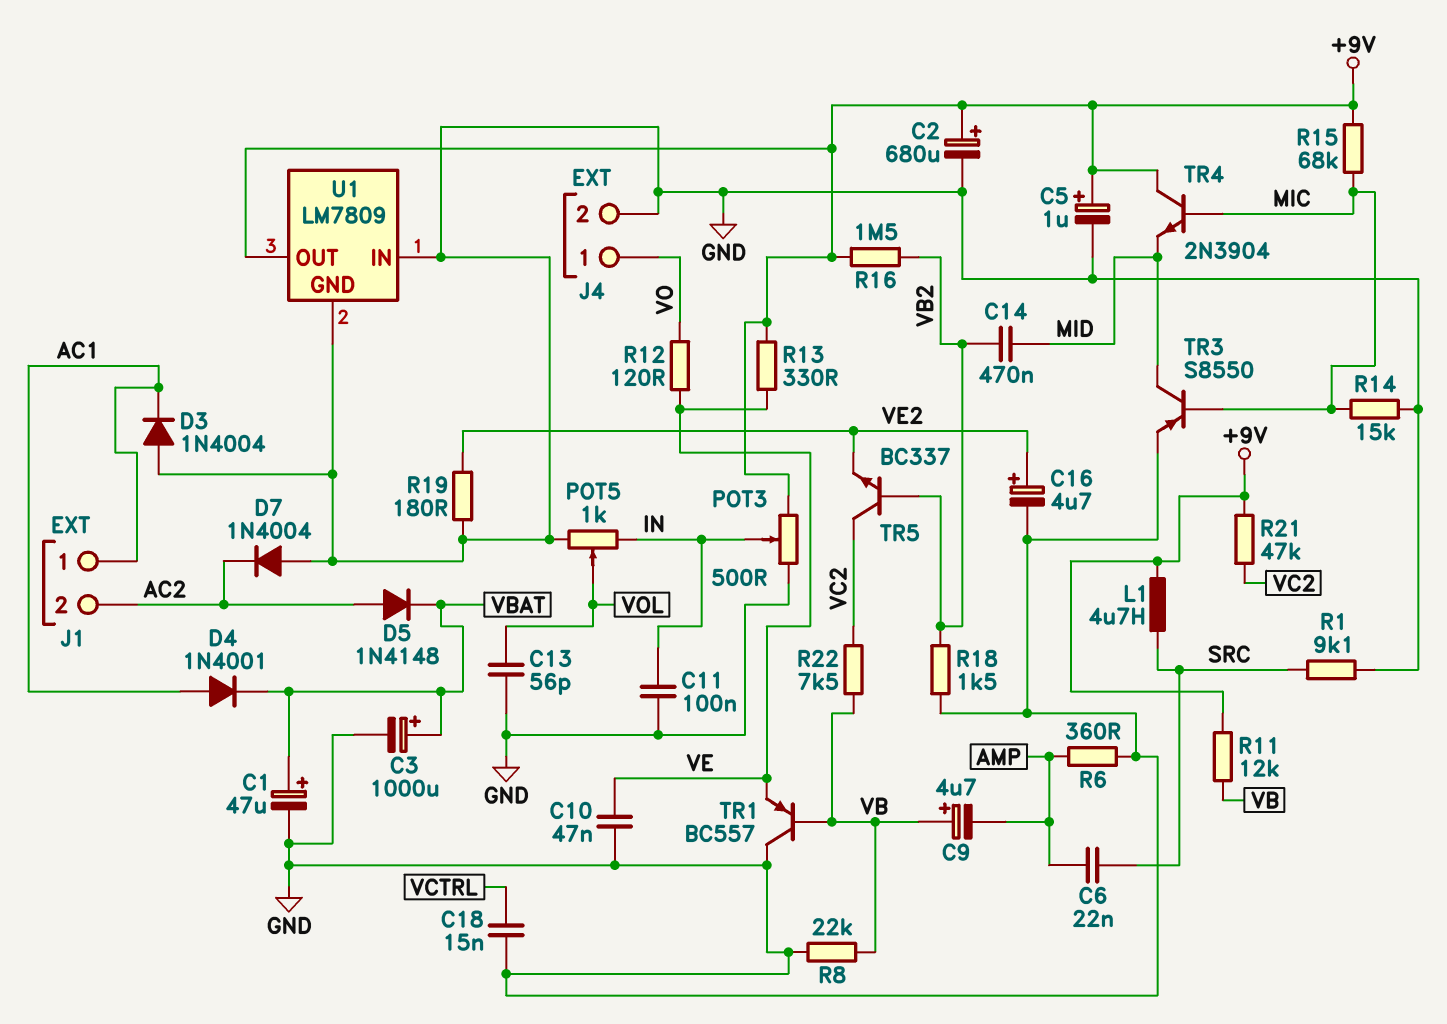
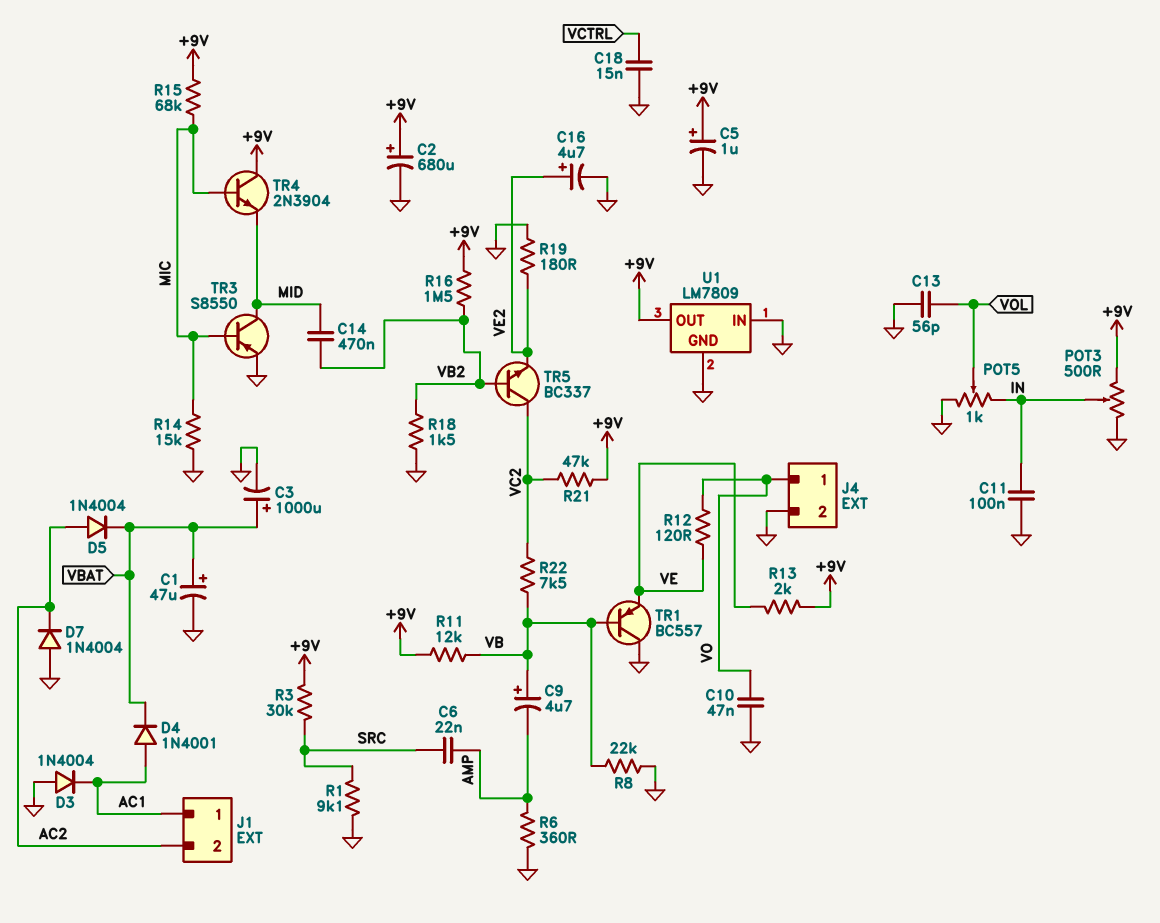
C10: 47nF (GND, VE) -> 47nF (GND, VO)
D5: diode 1N4148 (A AC2, K VBAT) -> diode 1N4004 (A AC2, K VBAT)
L1: 4.7uH (+9V, SRC) -> none
R3: none -> 30k (+9V, SRC)
R13: 330 (+9V, VE) -> 2k (+9V, VE)

